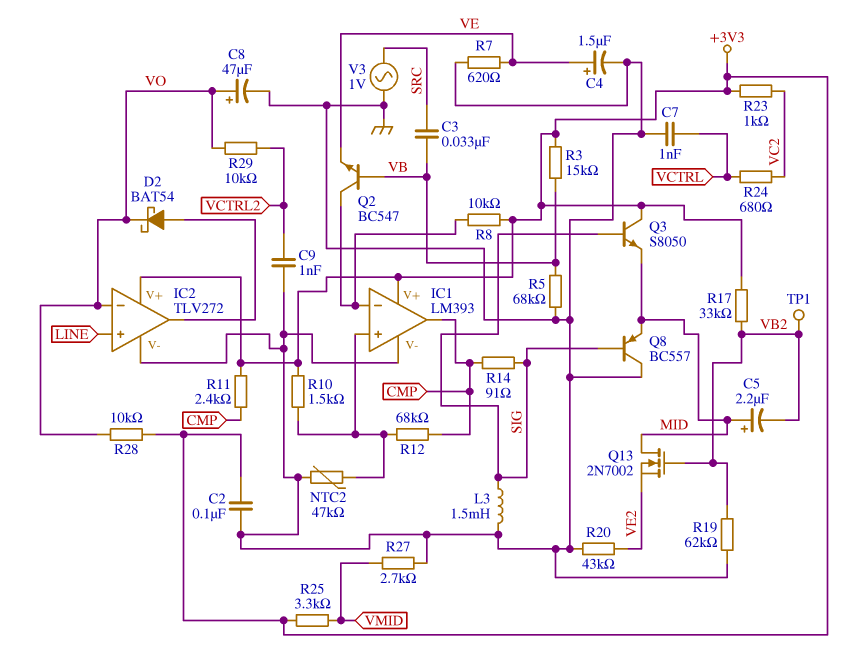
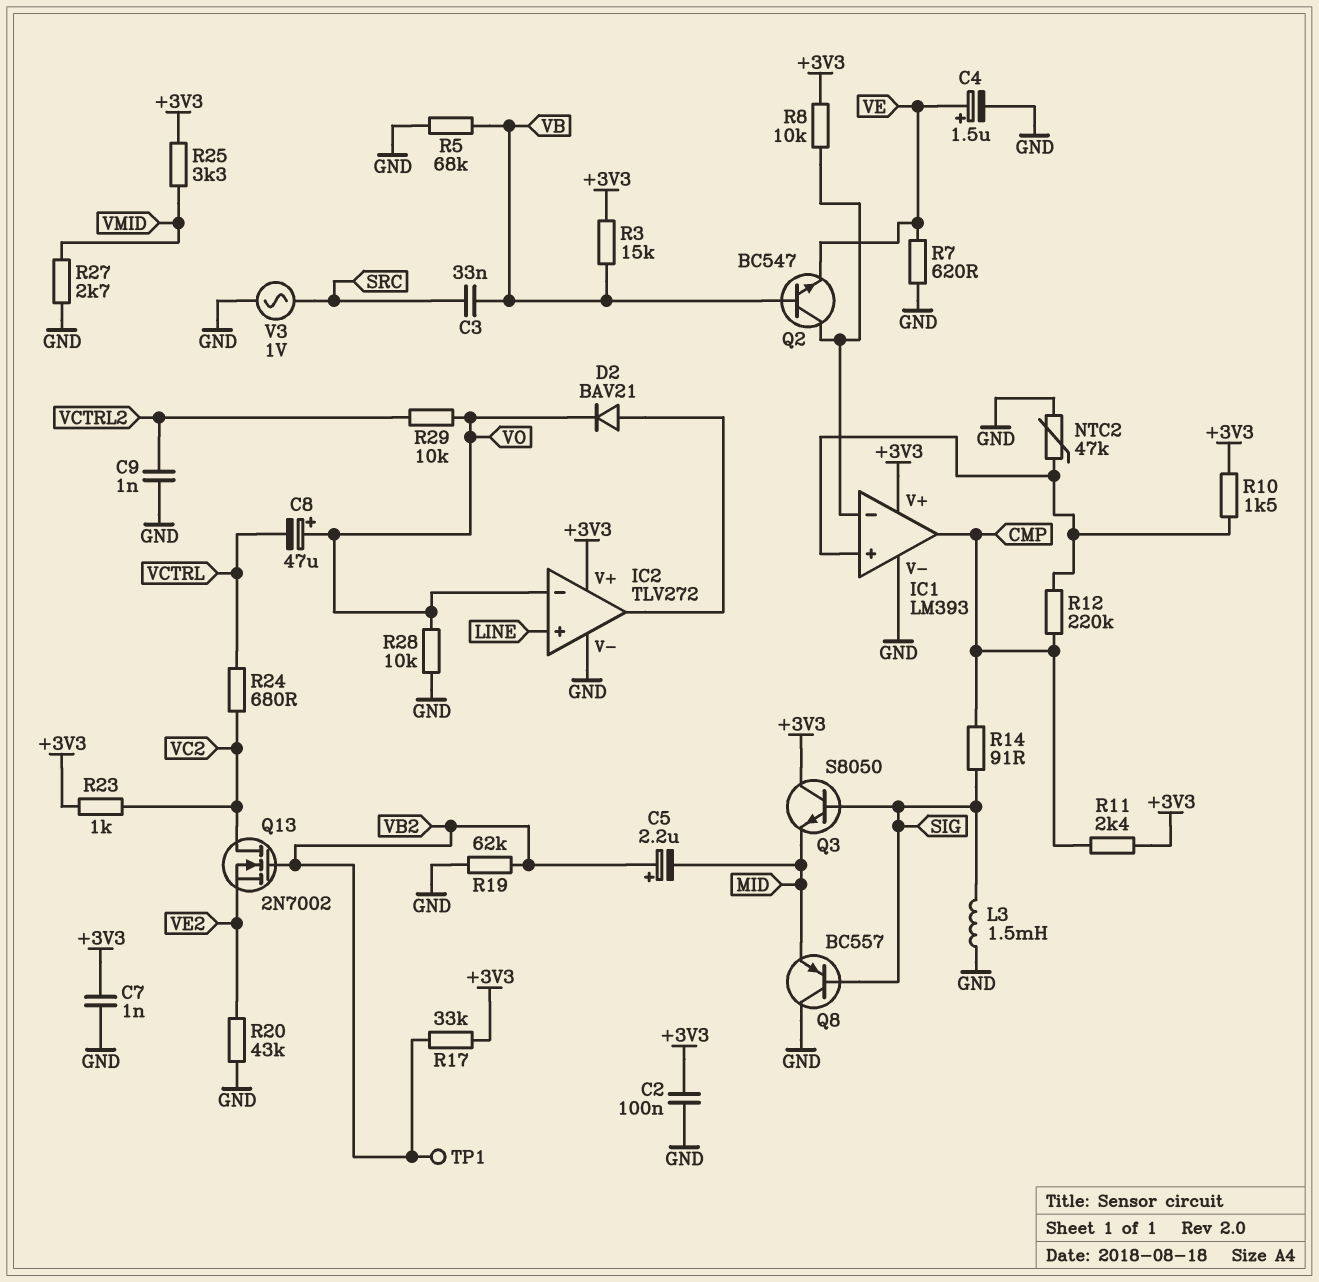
C5: 2.2uF (plus MID, minus VB2) -> 2.2uF (plus VB2, minus MID)
C7: 1nF (GND, VCTRL) -> 1nF (+3V3, GND)
C8: 47uF (plus VO, minus GND) -> 47uF (plus VO, minus VCTRL)
D2: schottky BAT54 (A IC2/out, K VO) -> diode BAV21 (A IC2/out, K VO)
Q13: NMOS 2N7002 (G VB2, D MID, S VE2) -> NMOS 2N7002 (G VB2, D VC2, S VE2)
R12: 68k (CMP, IC1/in+) -> 220k (CMP, IC1/in+)
R28: 10k (+3V3, VO) -> 10k (GND, VO)

